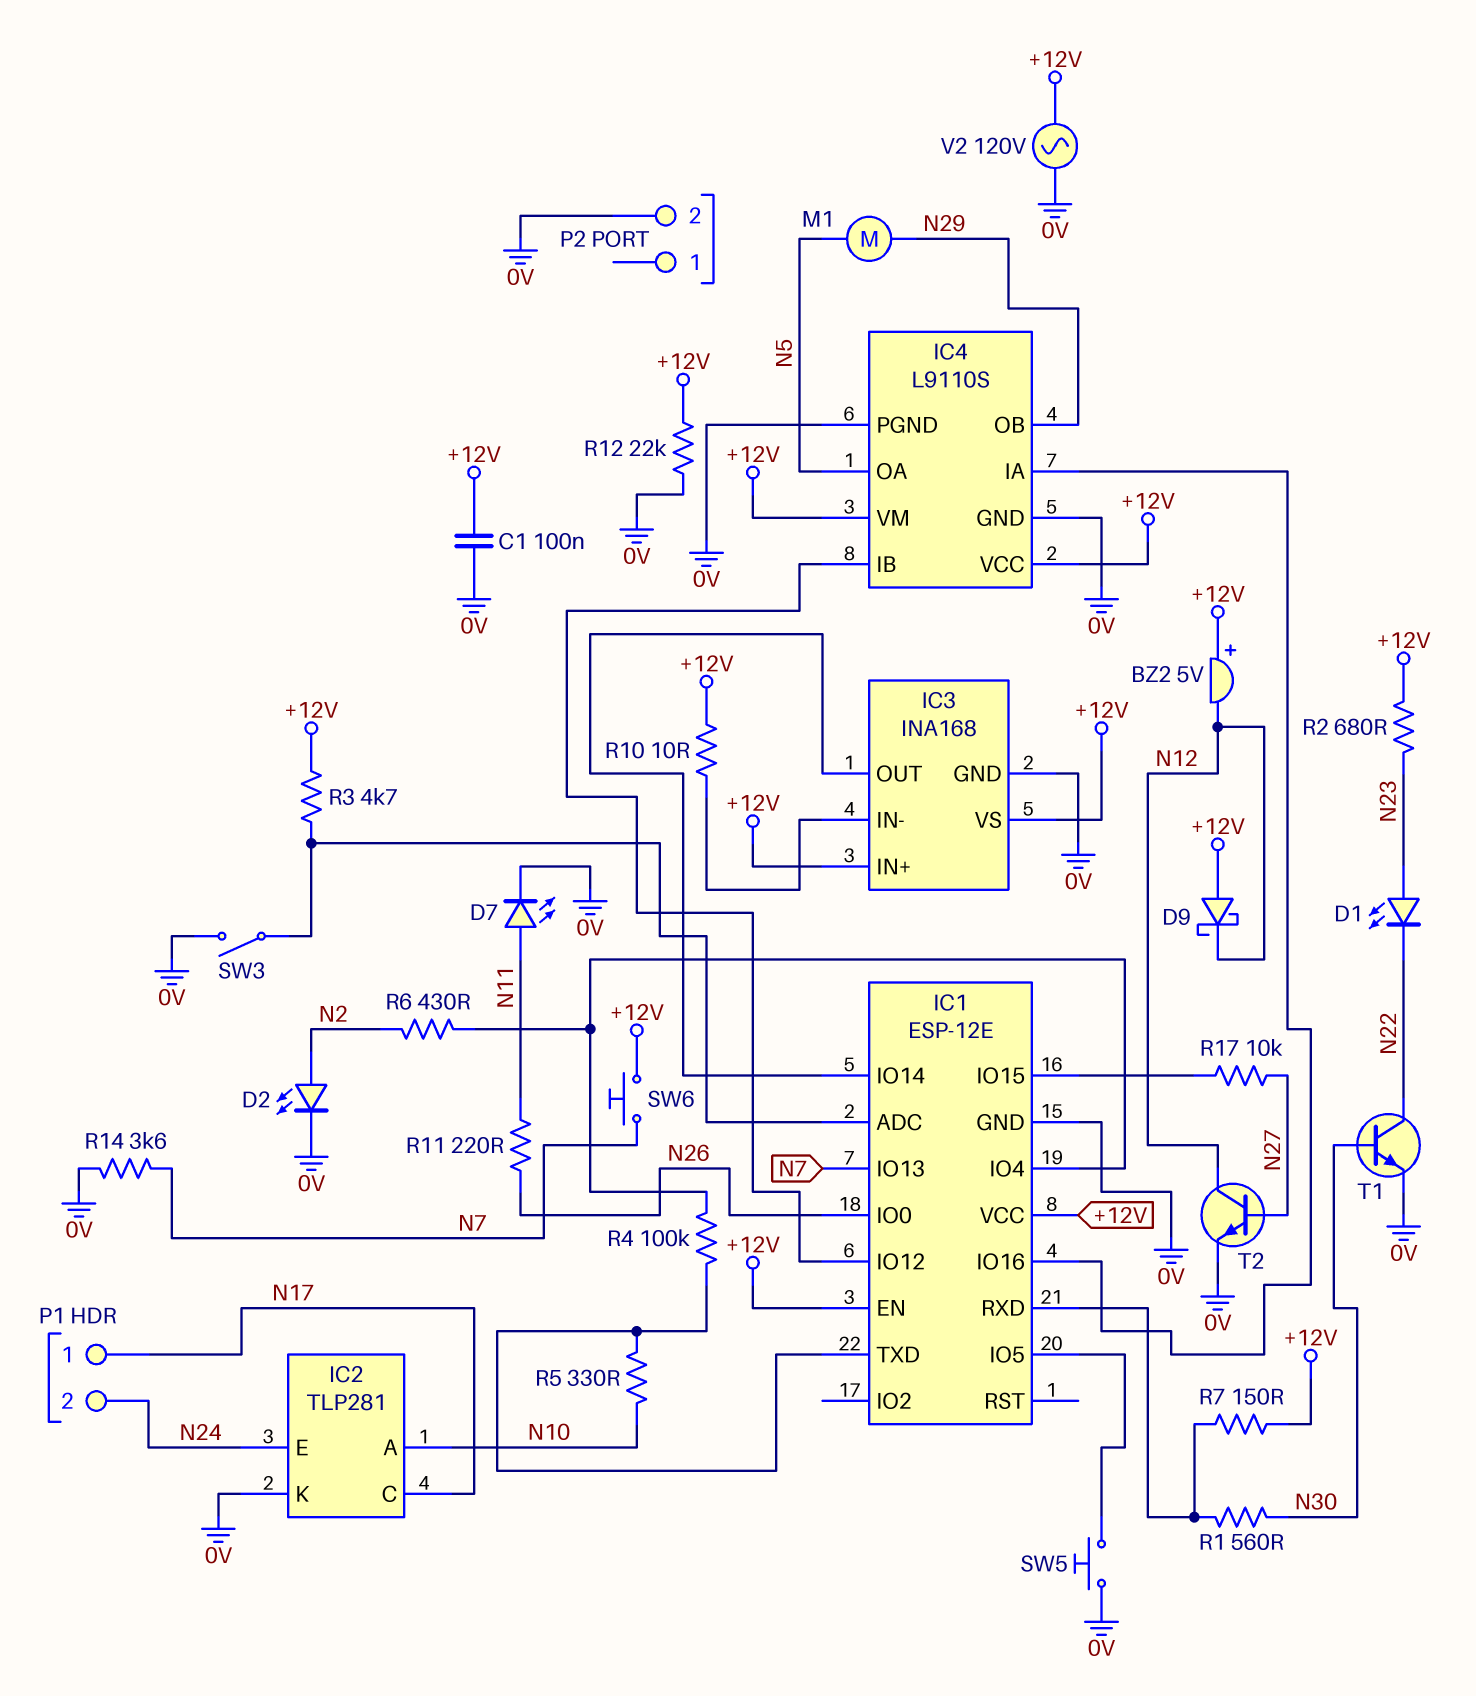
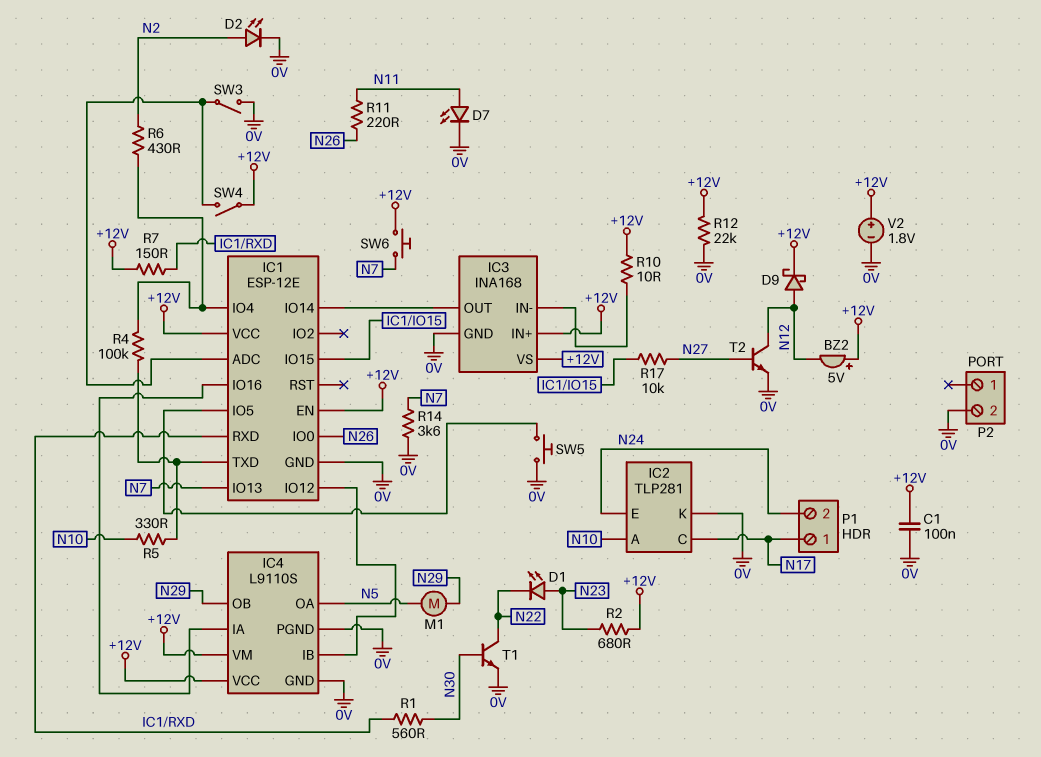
D9: schottky (A +12V, K N12) -> schottky (A N12, K +12V)
R3: 4.7k (+12V, IC1/ADC) -> none
SW4: none -> switch (+12V, IC1/ADC)
V2: AC 120V (+12V, 0V) -> 1.8V (plus +12V, minus 0V)

